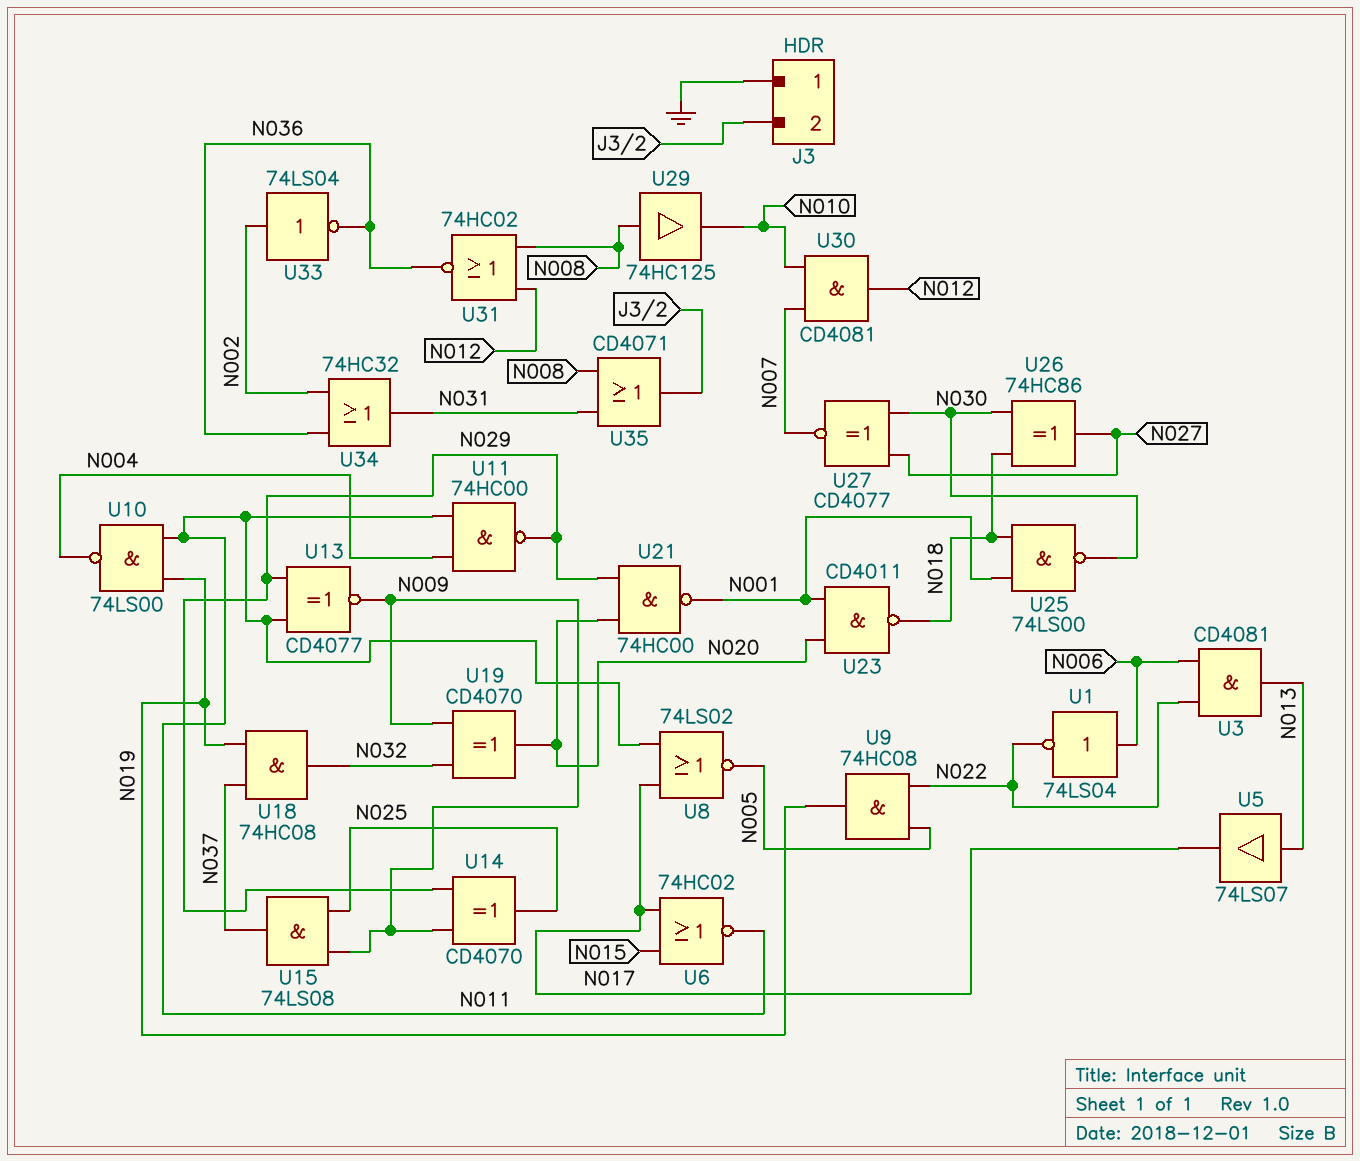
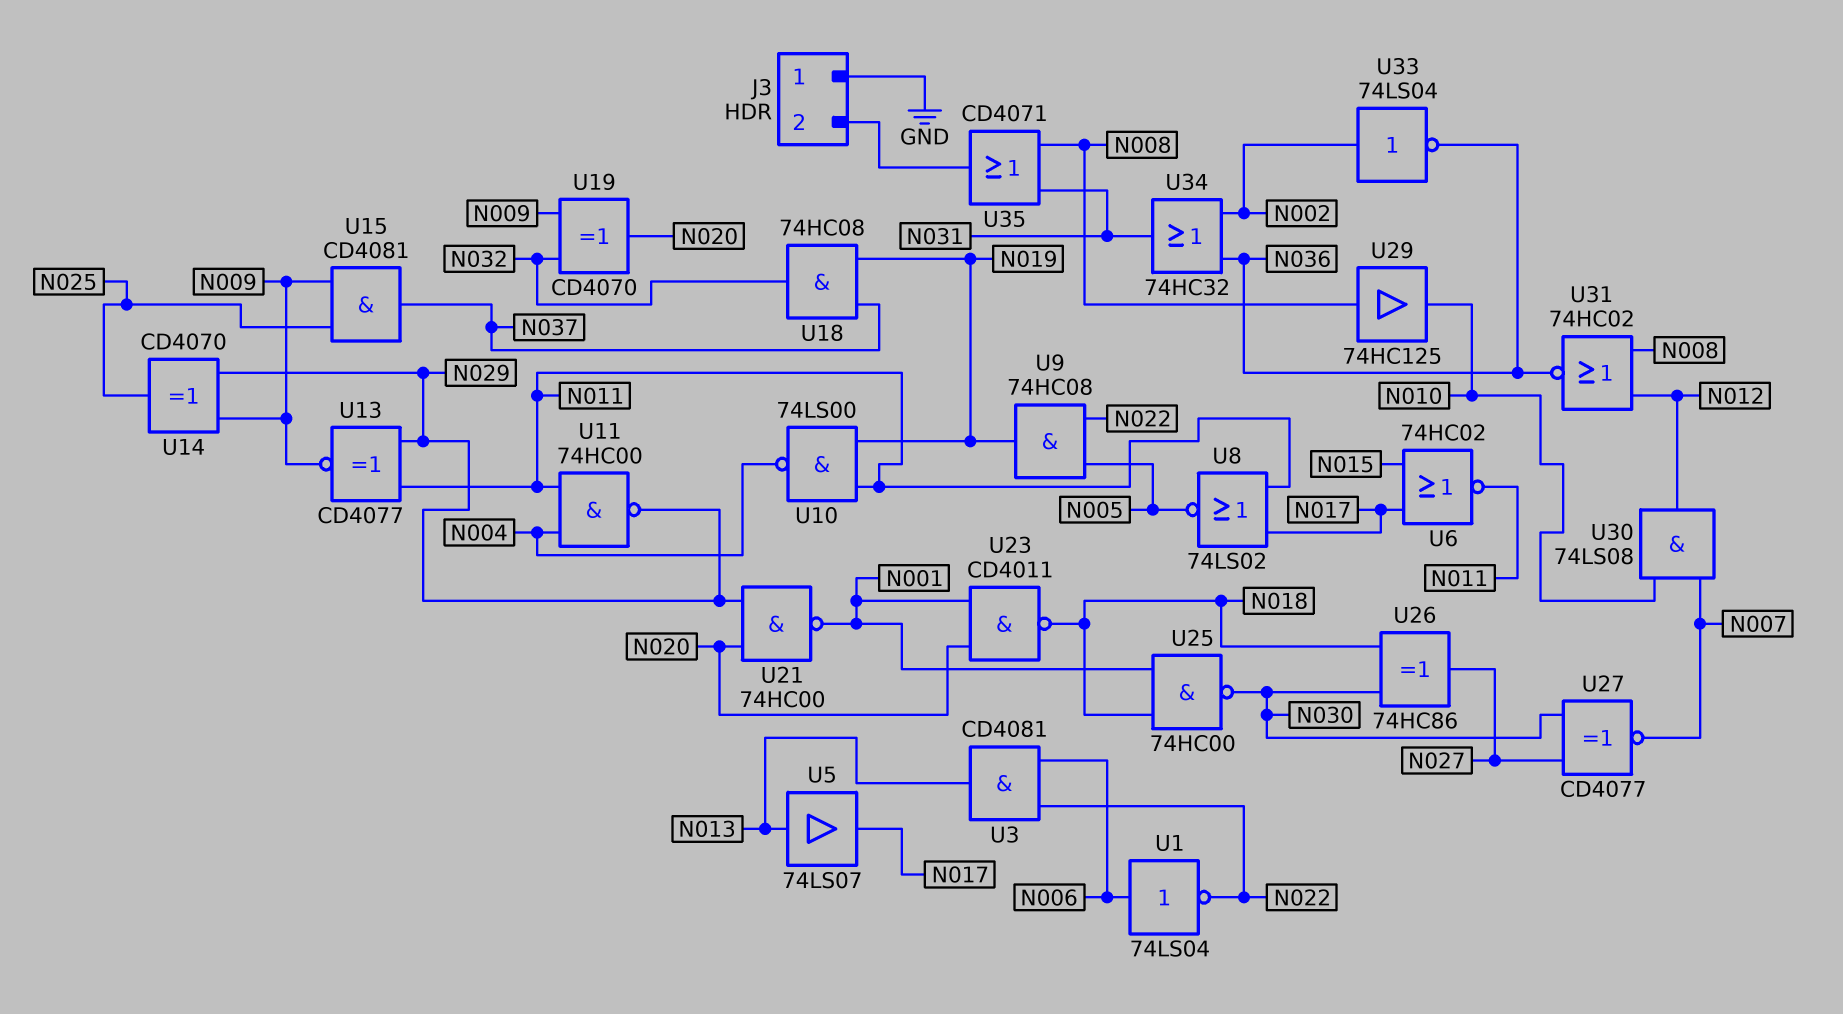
U15: AND 74LS08 (in N009, in N025, out N037) -> AND CD4081 (in N009, in N025, out N037)
U25: NAND 74LS00 (in N001, in N018, out N030) -> NAND 74HC00 (in N001, in N018, out N030)
U30: AND CD4081 (in N007, in N010, out N012) -> AND 74LS08 (in N007, in N010, out N012)

